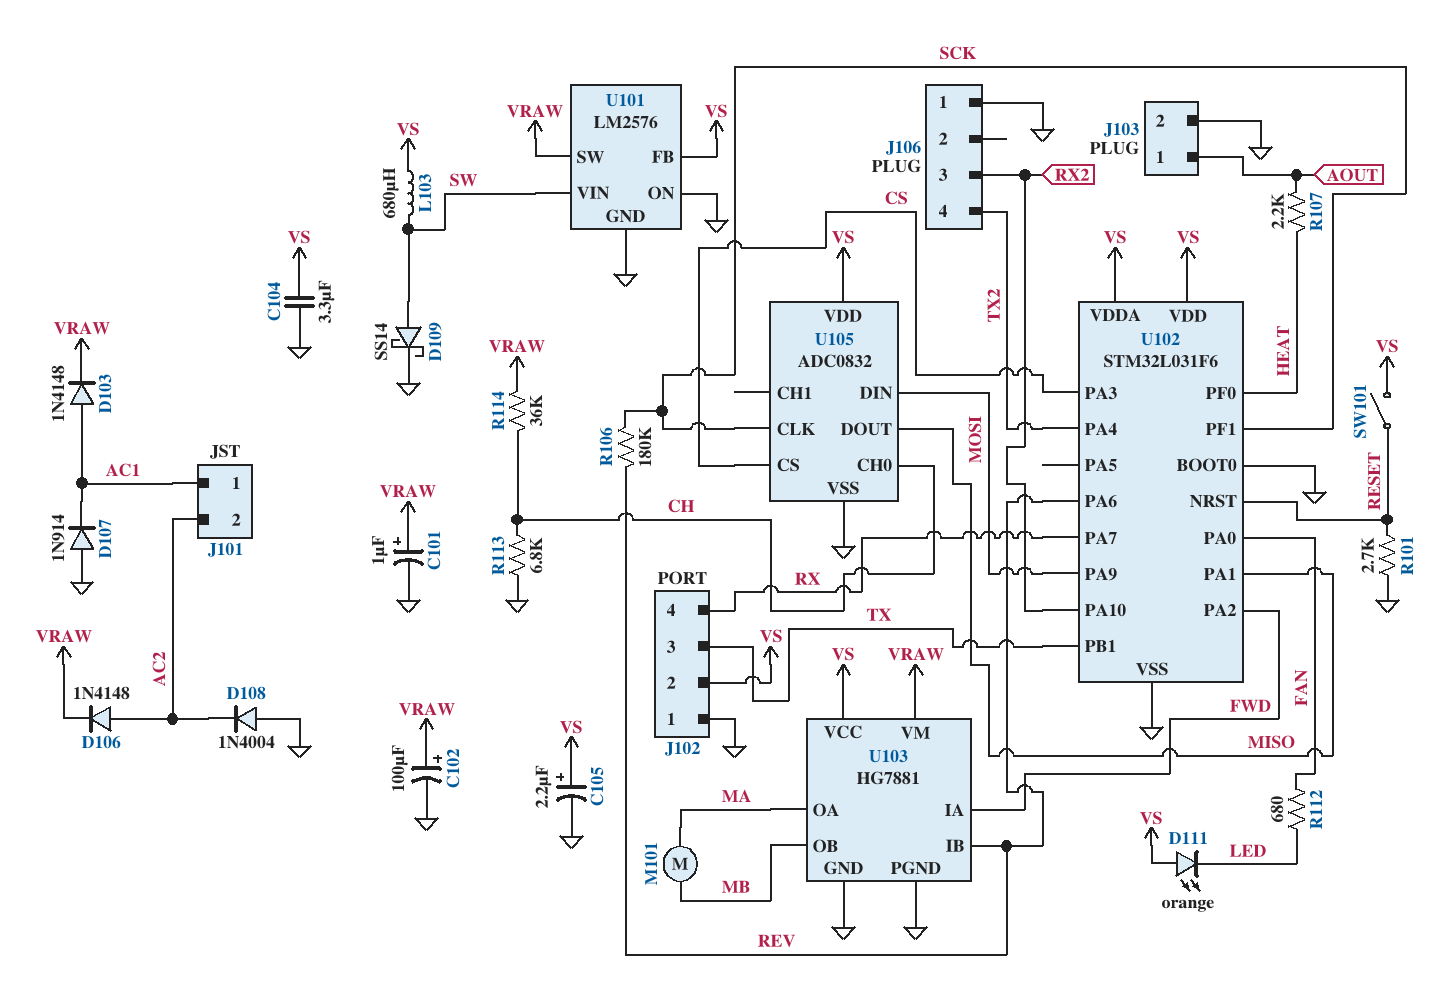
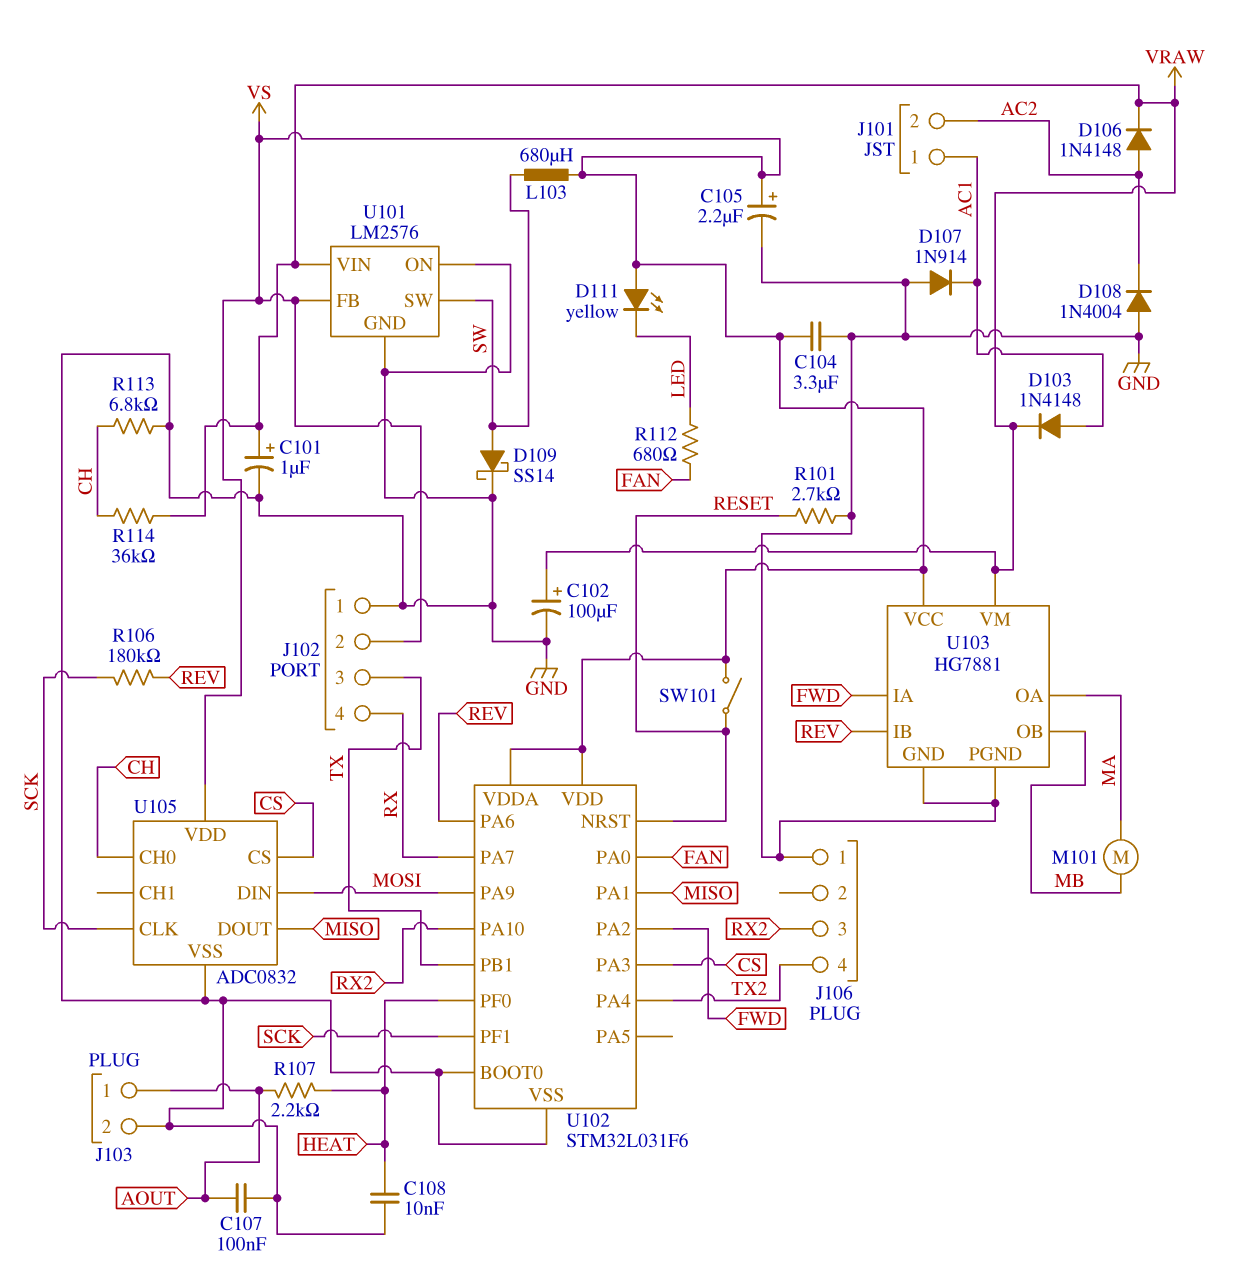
C107: none -> 100nF (AOUT, GND)
C108: none -> 10nF (GND, HEAT)
D111: LED orange (A VS, K LED) -> LED yellow (A VS, K LED)
U101 pin SW: VRAW -> SW
U101 pin VIN: SW -> VRAW

